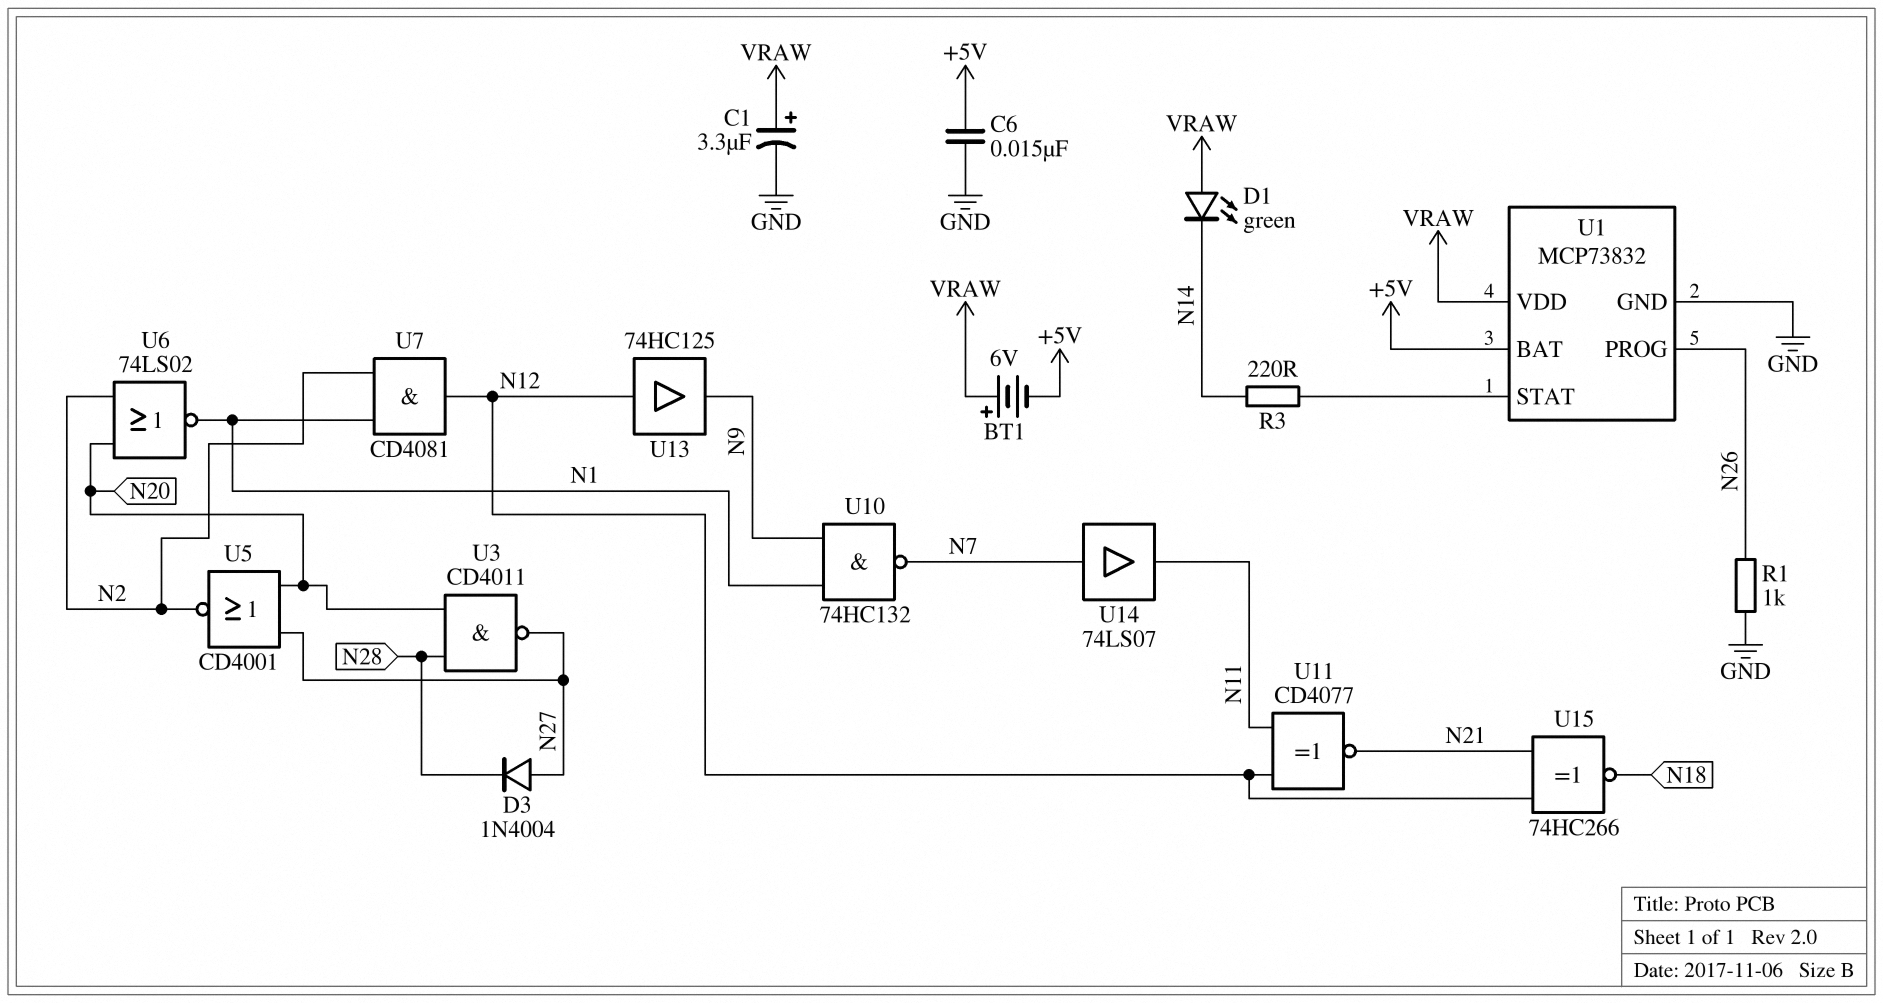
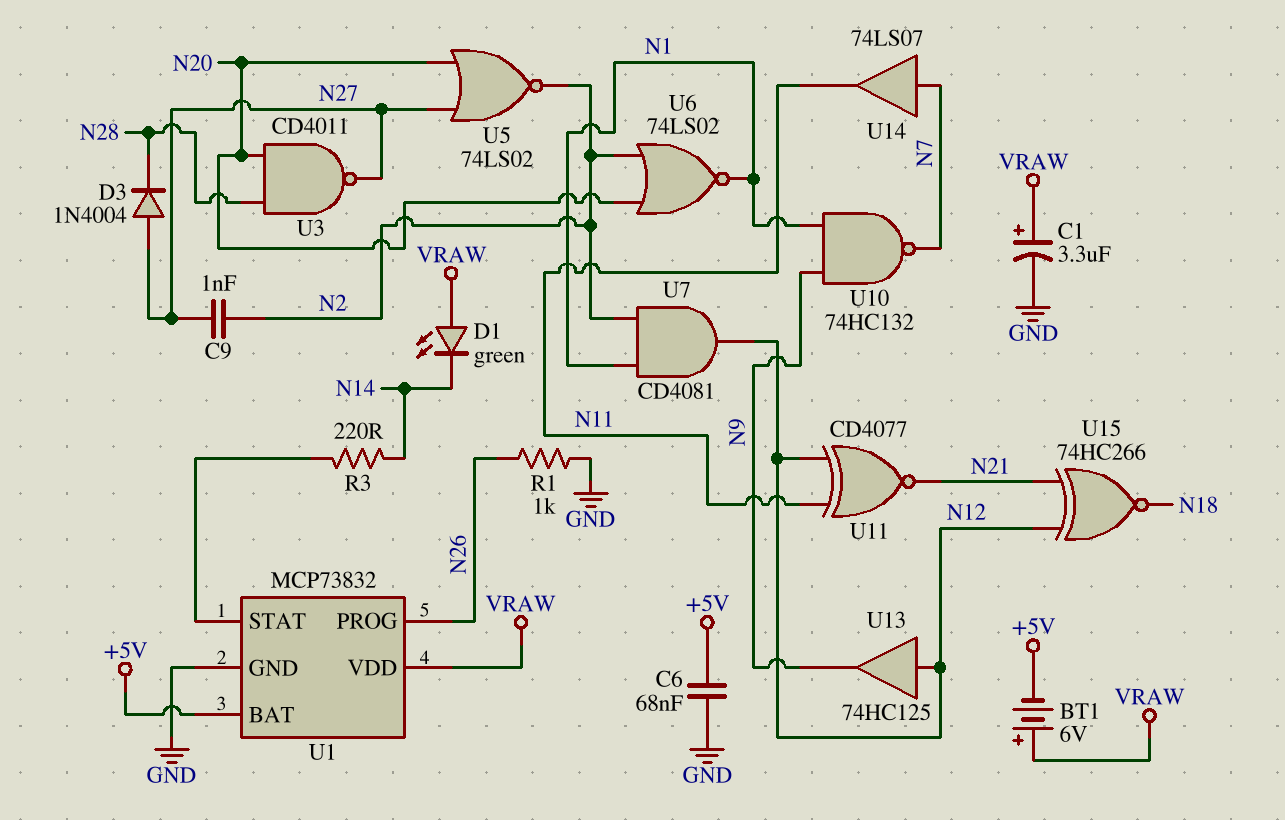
C6: 15nF (+5V, GND) -> 68nF (+5V, GND)
C9: none -> 1nF (N2, N27)
U5: NOR CD4001 (in N20, in N27, out N2) -> NOR 74LS02 (in N20, in N27, out N2)

